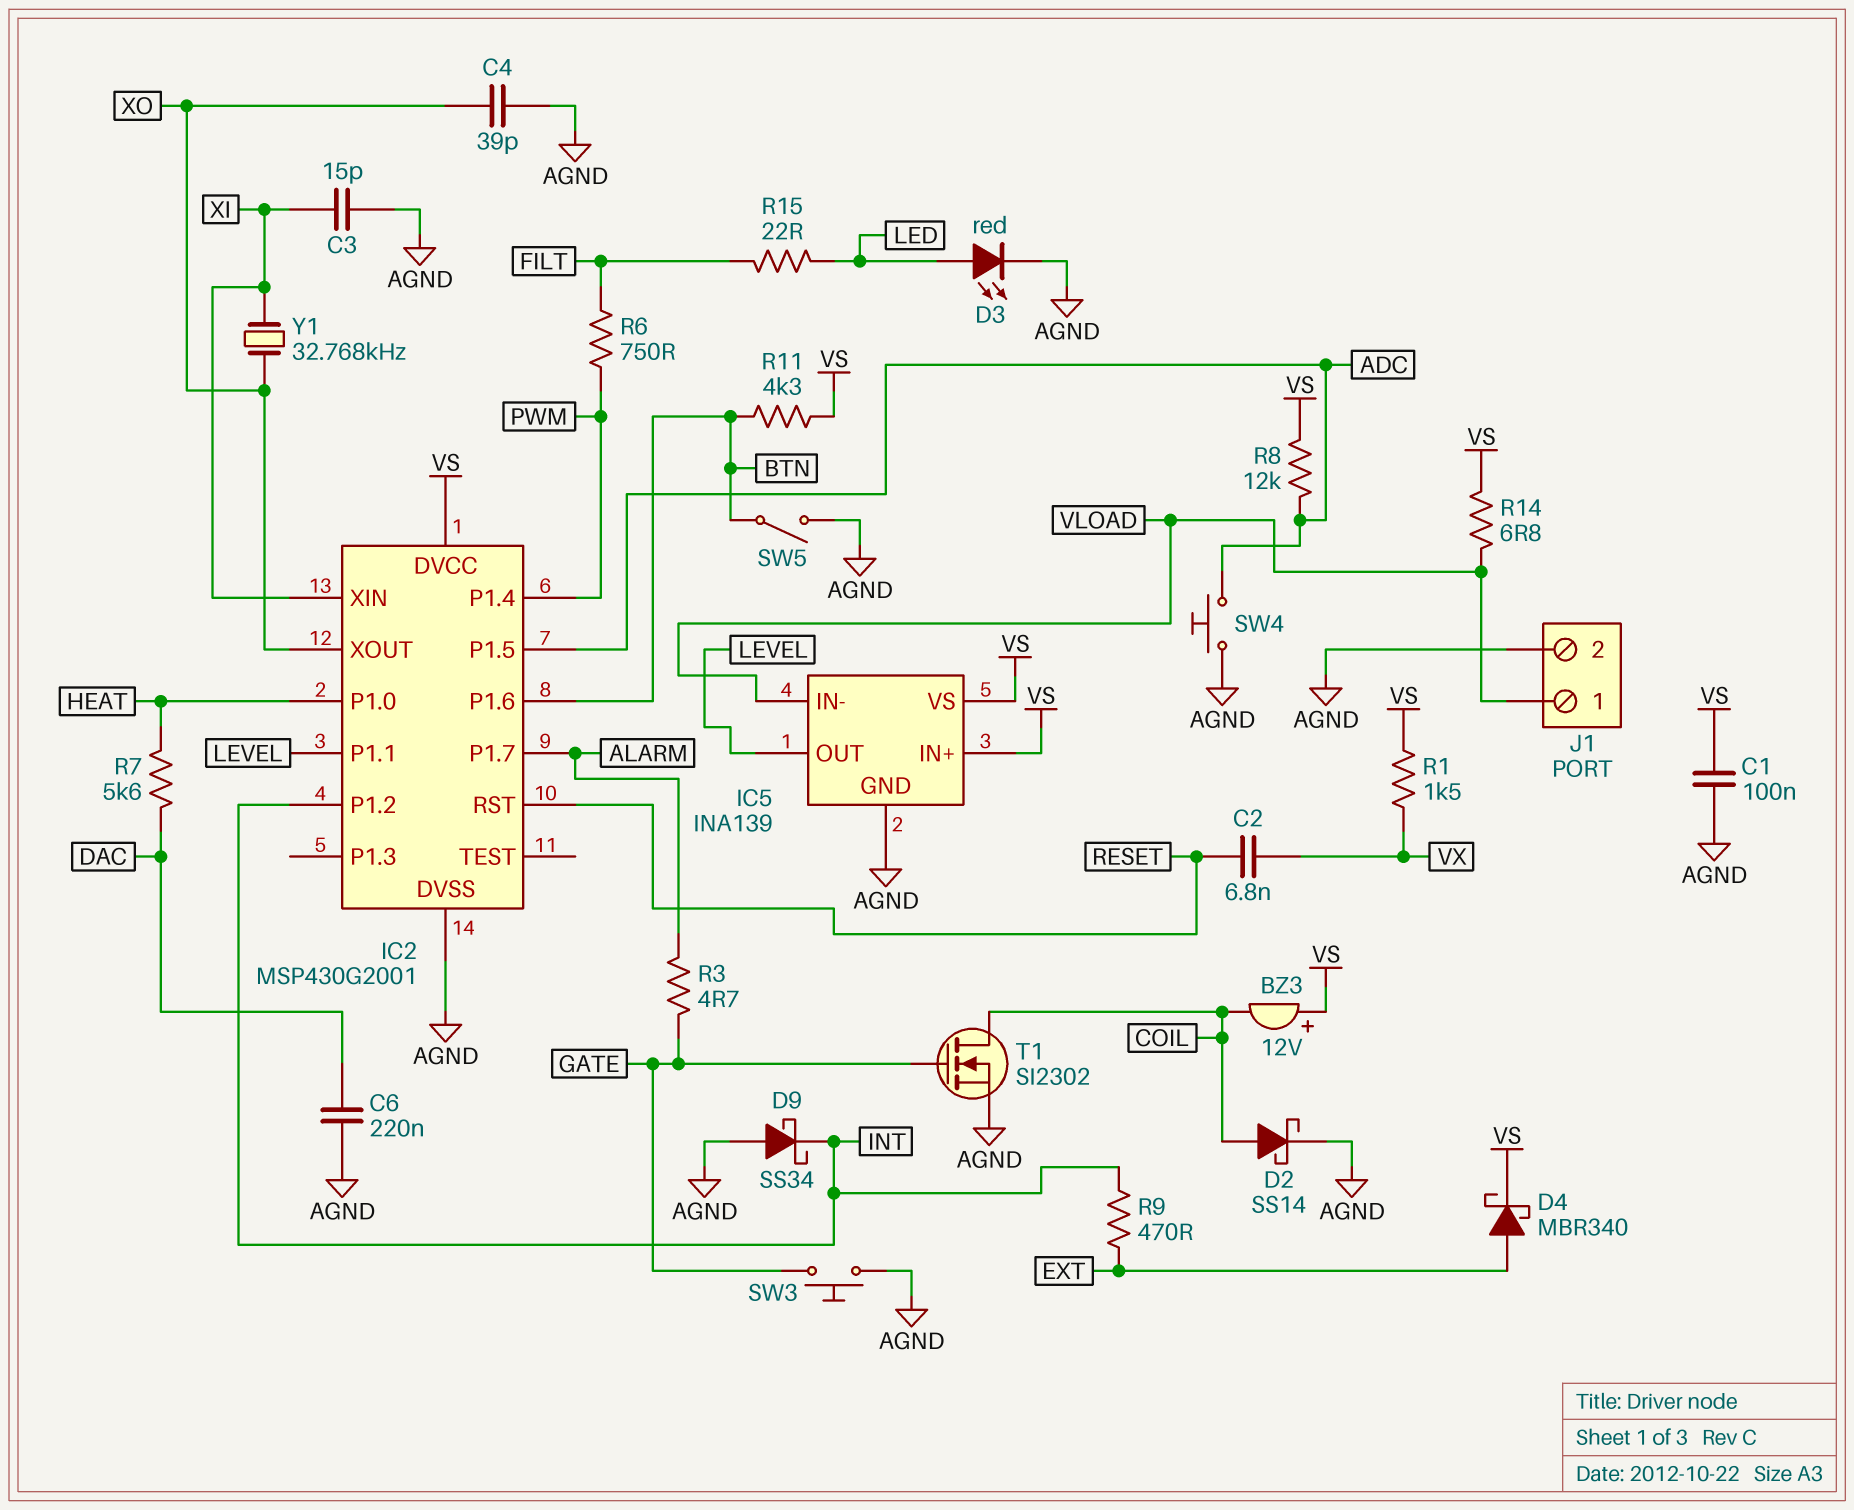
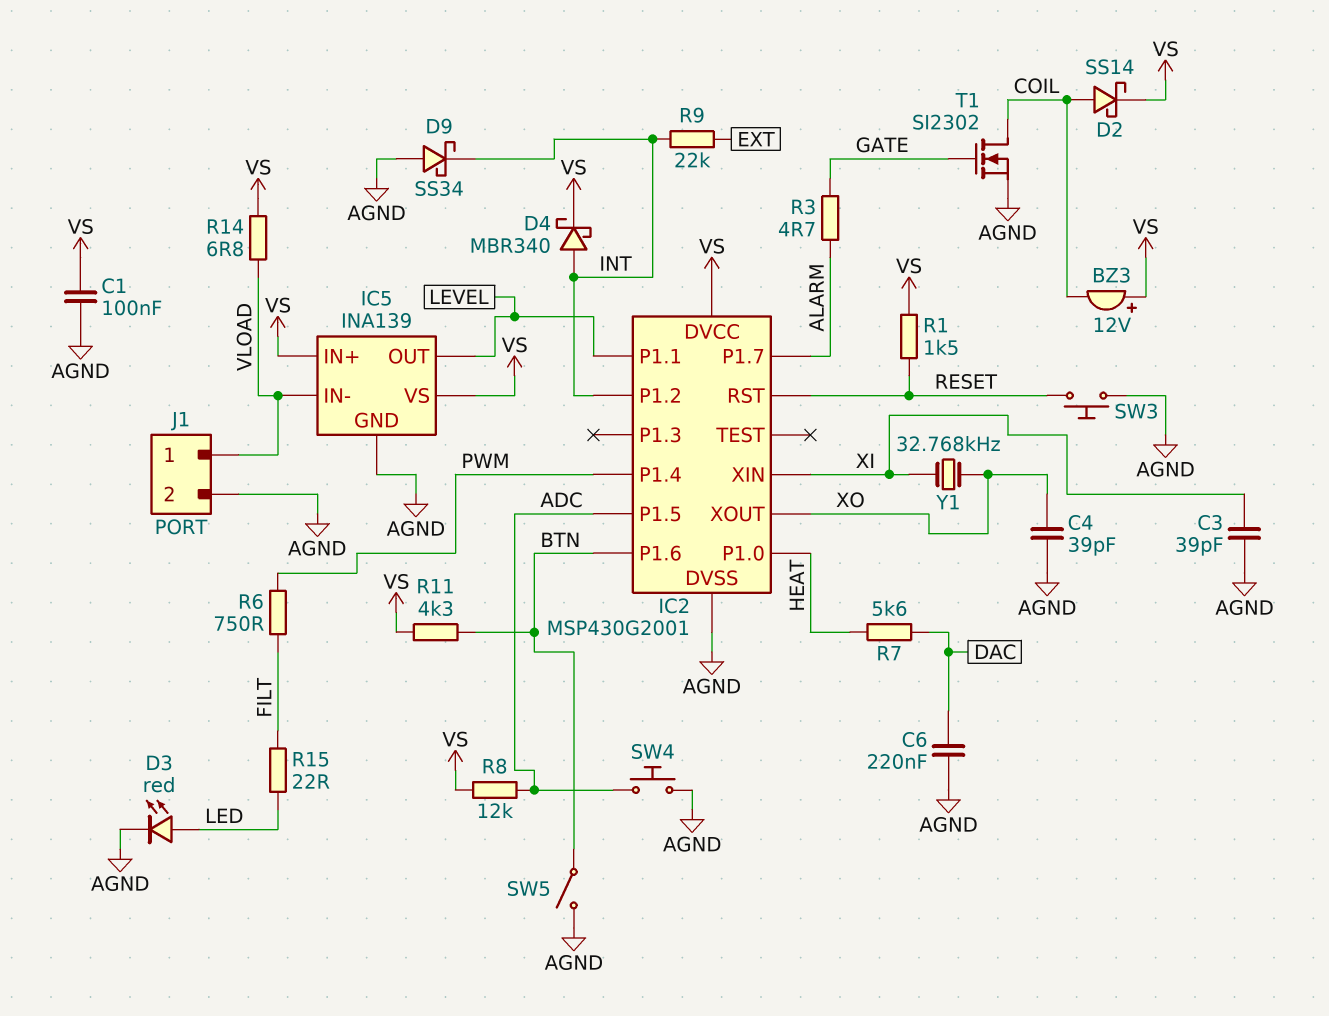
C2: 6.8nF (RESET, VX) -> none
C3: 15pF (AGND, XI) -> 39pF (AGND, XI)
D2: schottky SS14 (A COIL, K AGND) -> schottky SS14 (A COIL, K VS)
D4: schottky MBR340 (A EXT, K VS) -> schottky MBR340 (A INT, K VS)
R1: 1.5k (VS, VX) -> 1.5k (RESET, VS)
R9: 470 (EXT, INT) -> 22k (EXT, INT)
SW3: button (AGND, GATE) -> button (AGND, RESET)

